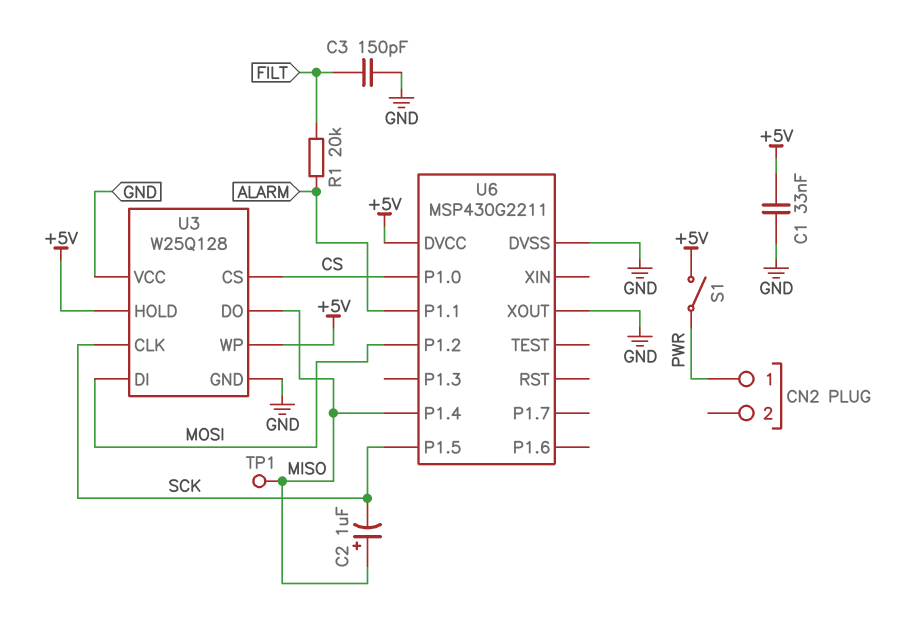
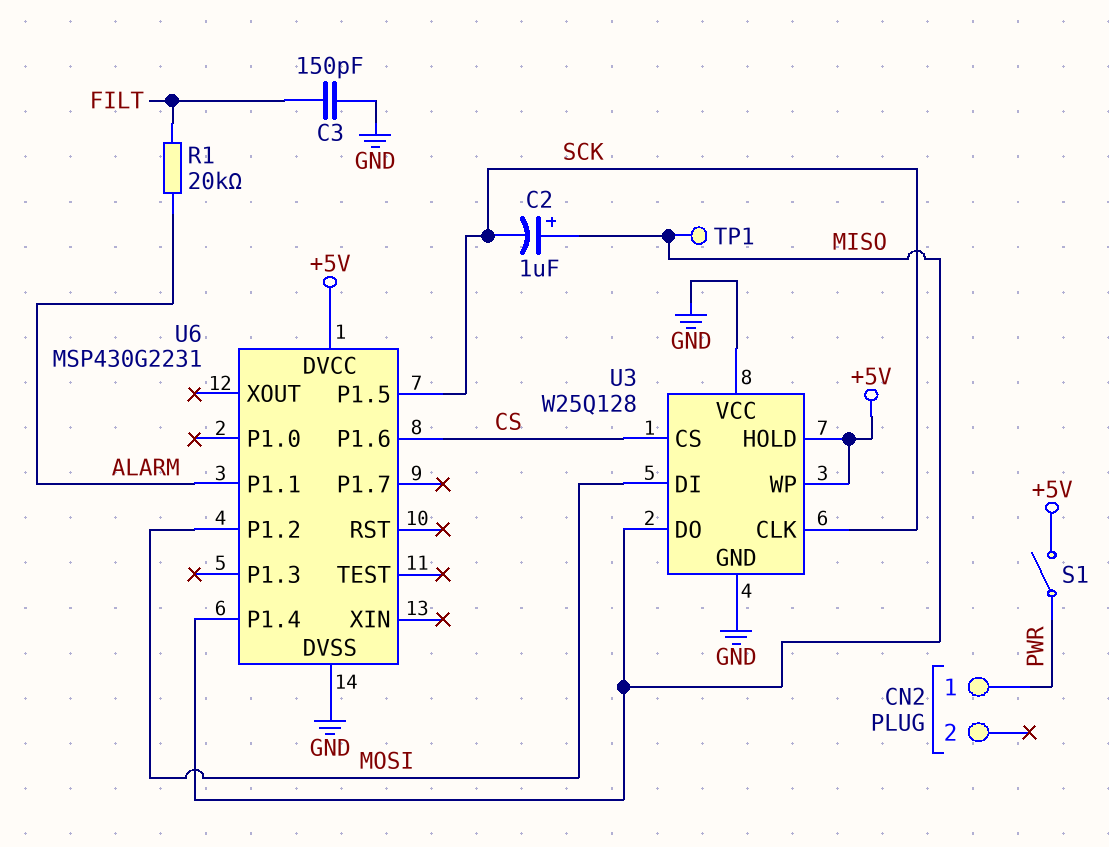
C1: 33nF (+5V, GND) -> none
U6: MSP430G2211 -> MSP430G2231
U6 pin P1.0: CS -> none
U6 pin P1.6: none -> CS
U6 pin XOUT: GND -> none

